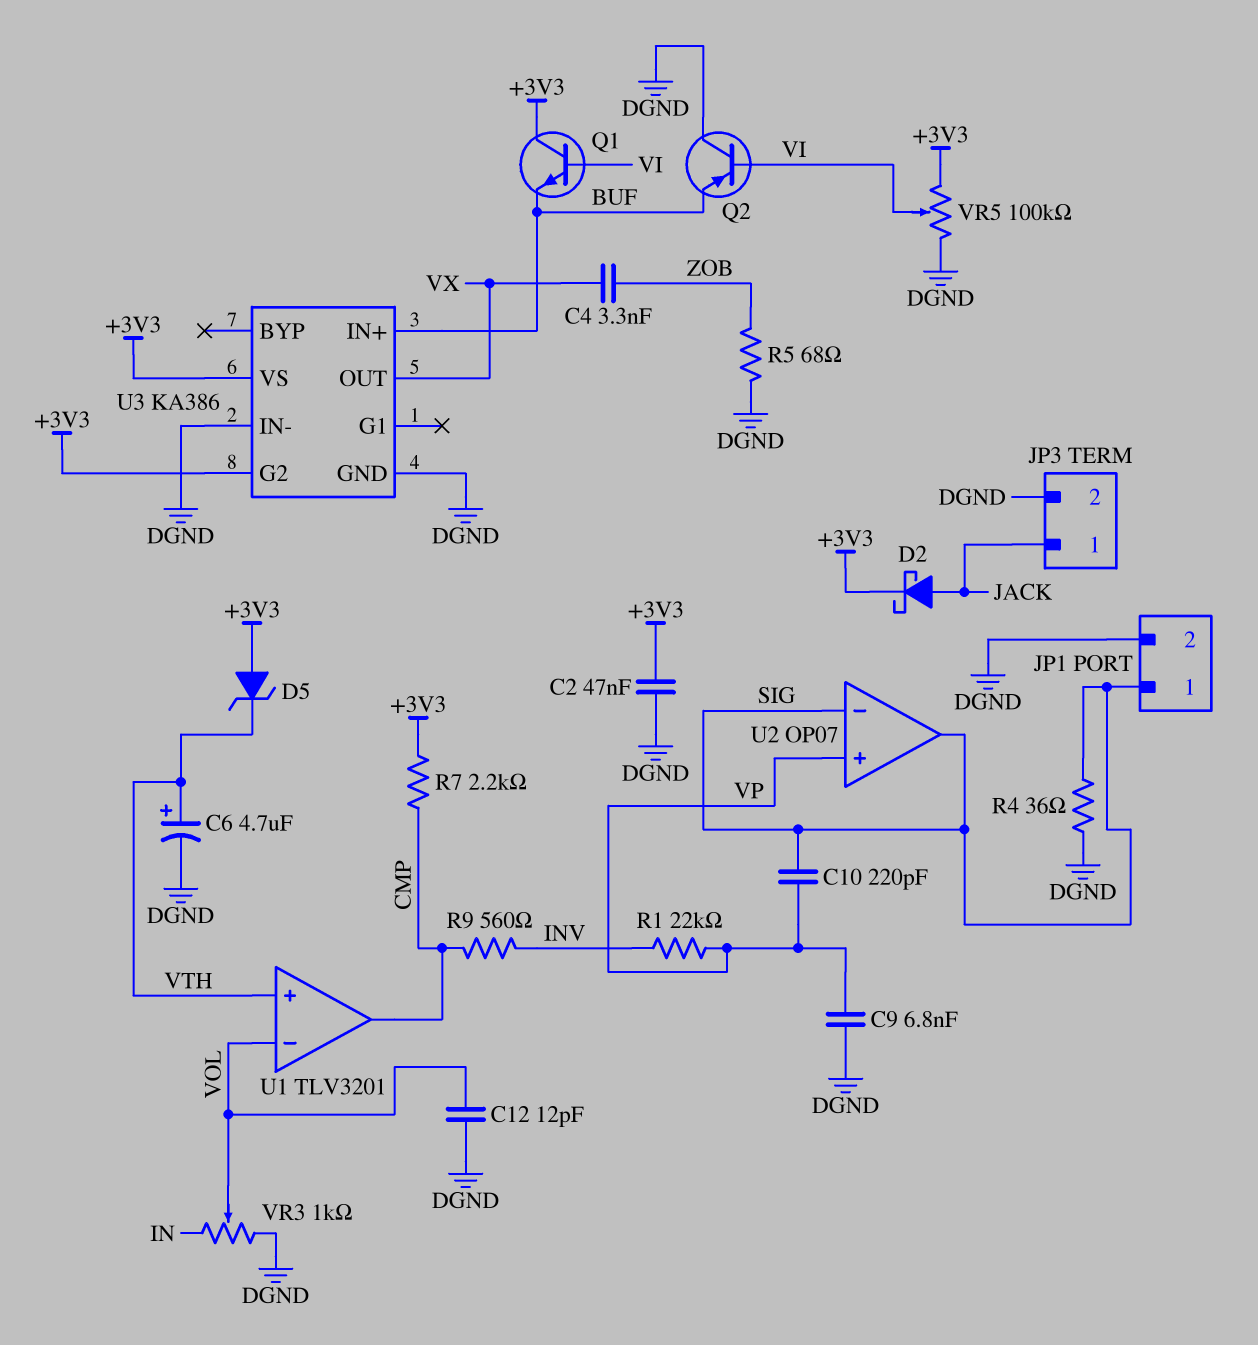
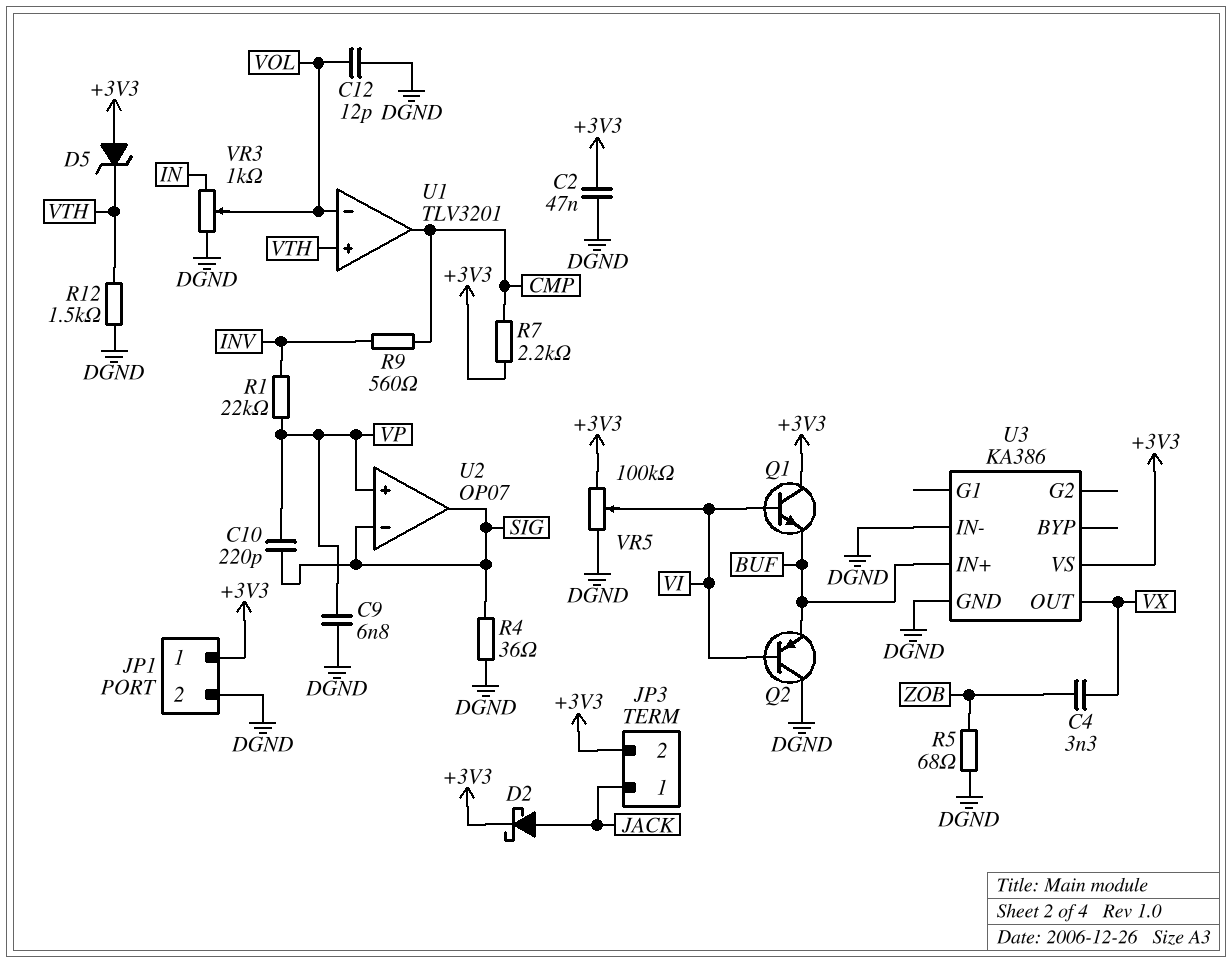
C6: 4.7uF (plus VTH, minus DGND) -> none
JP1 pin 1: SIG -> +3V3
JP3 pin 2: DGND -> +3V3
R12: none -> 1.5k (DGND, VTH)
U3 pin G2: +3V3 -> none

